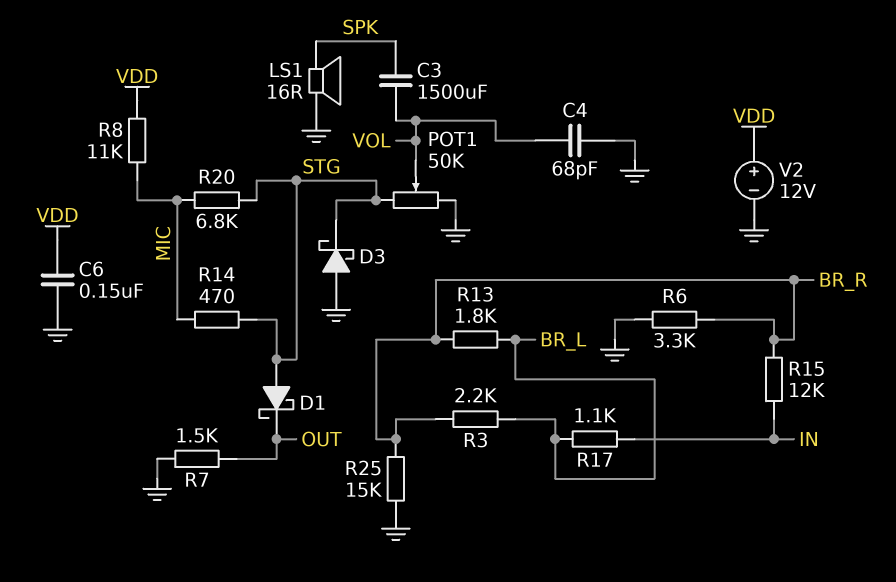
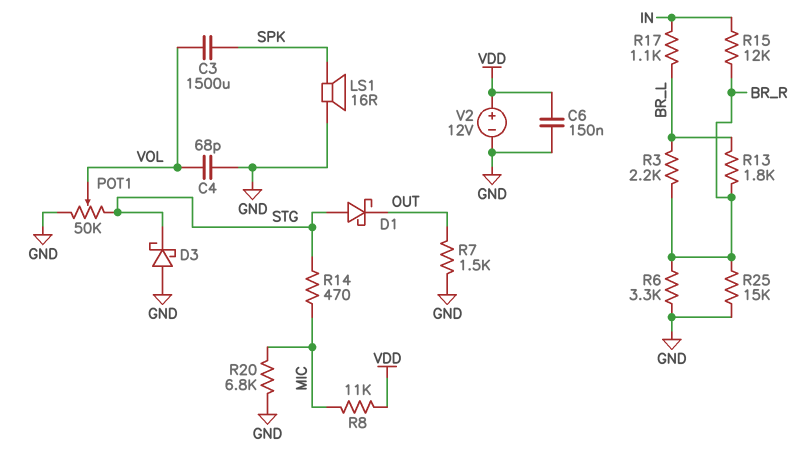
R20: 6.8k (MIC, STG) -> 6.8k (GND, MIC)

